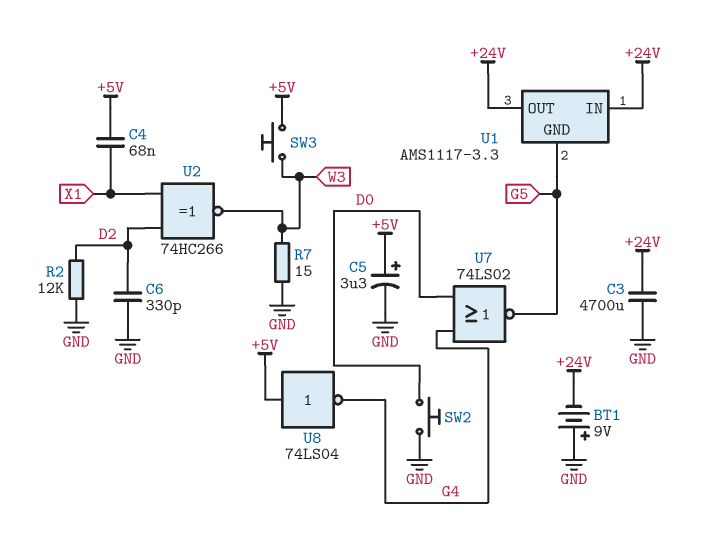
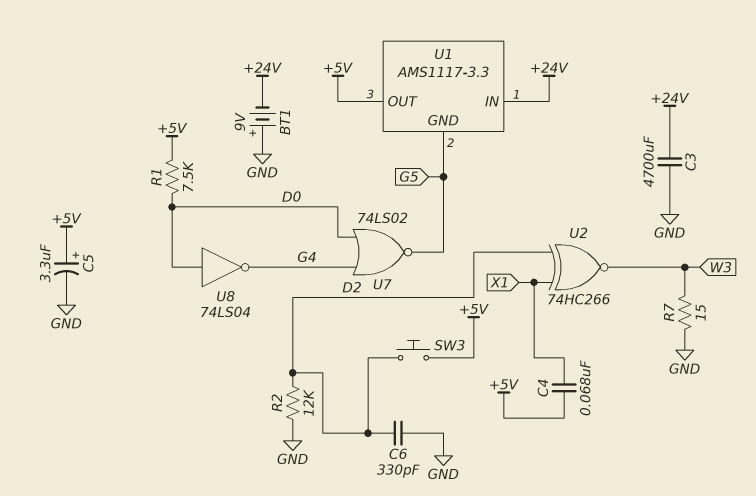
R1: none -> 7.5k (+5V, D0)
SW2: button (D0, GND) -> none
SW3: button (+5V, W3) -> button (+5V, D2)
U1 pin OUT: +24V -> +5V
U8: NOT 74LS04 (in +5V, out G4) -> NOT 74LS04 (in D0, out G4)

